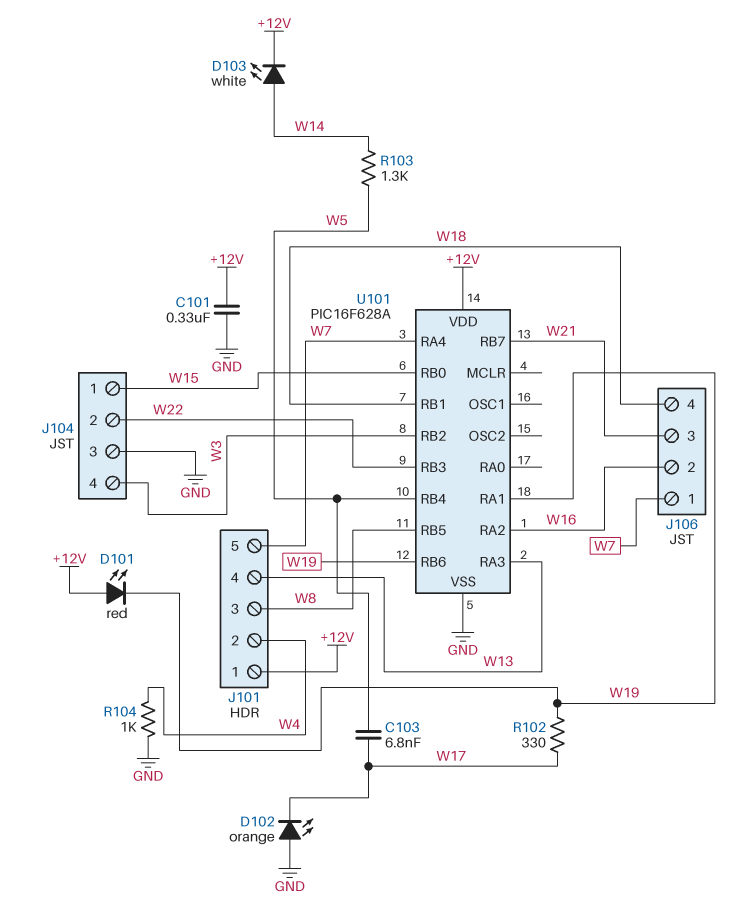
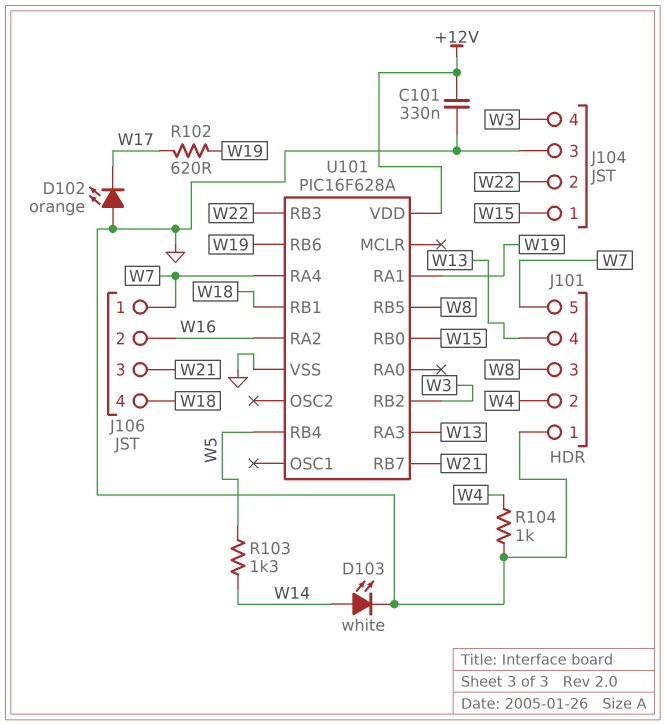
C103: 6.8nF (W5, W17) -> none
D101: LED red (A +12V, K W19) -> none
D103: LED white (A W14, K +12V) -> LED white (A W14, K GND)
J101 pin 1: +12V -> GND
R102: 330 (W17, W19) -> 620 (W17, W19)

